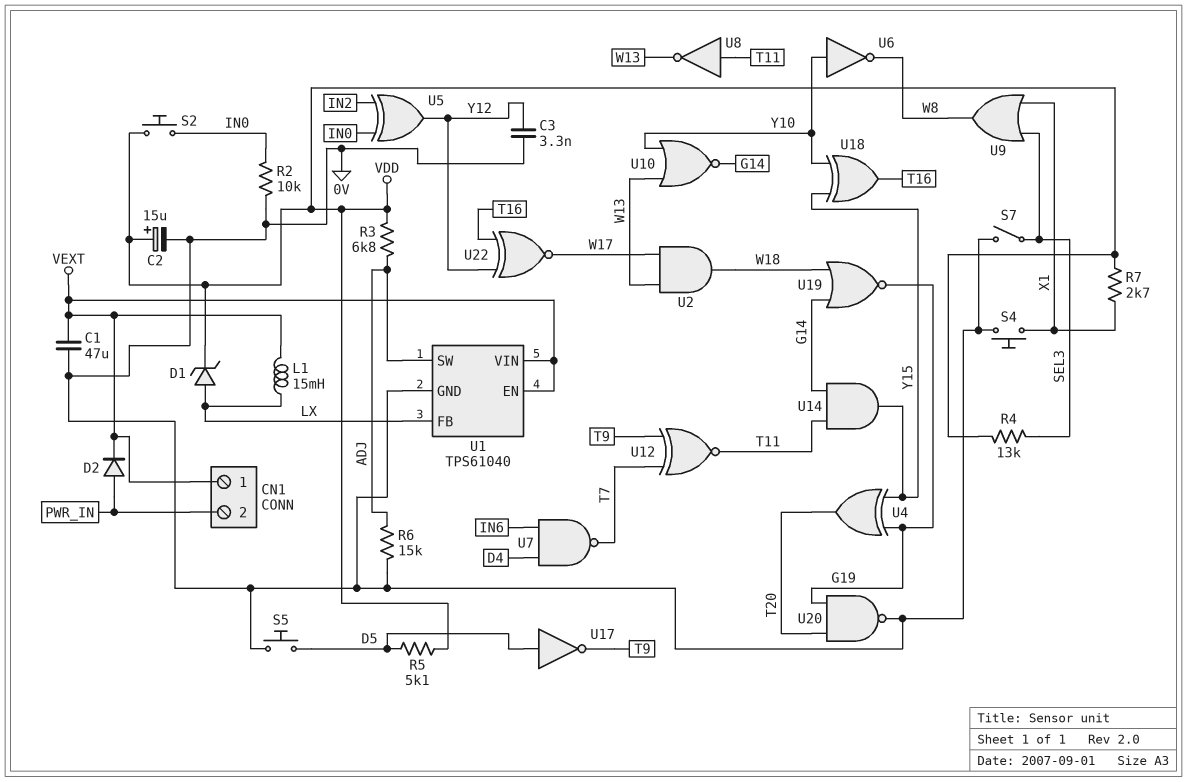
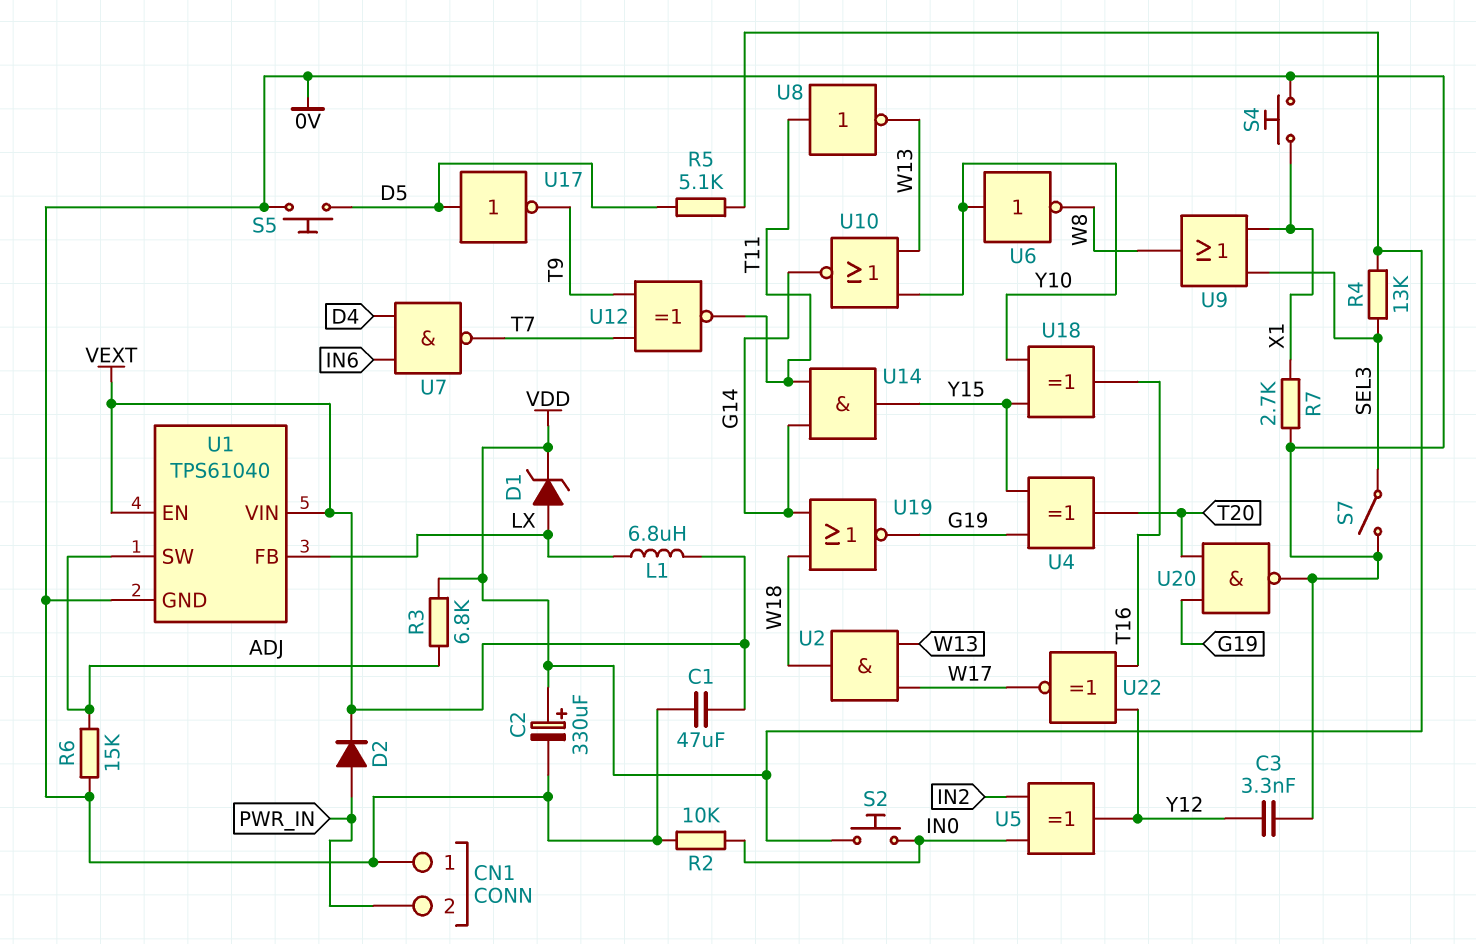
C2: 15uF (plus VDD, minus 0V) -> 330uF (plus VDD, minus 0V)
CN1 pin 1: VEXT -> 0V
L1: 15mH (LX, VEXT) -> 6.8uH (LX, VEXT)
R7: 2.7k (VDD, X1) -> 2.7k (0V, X1)

